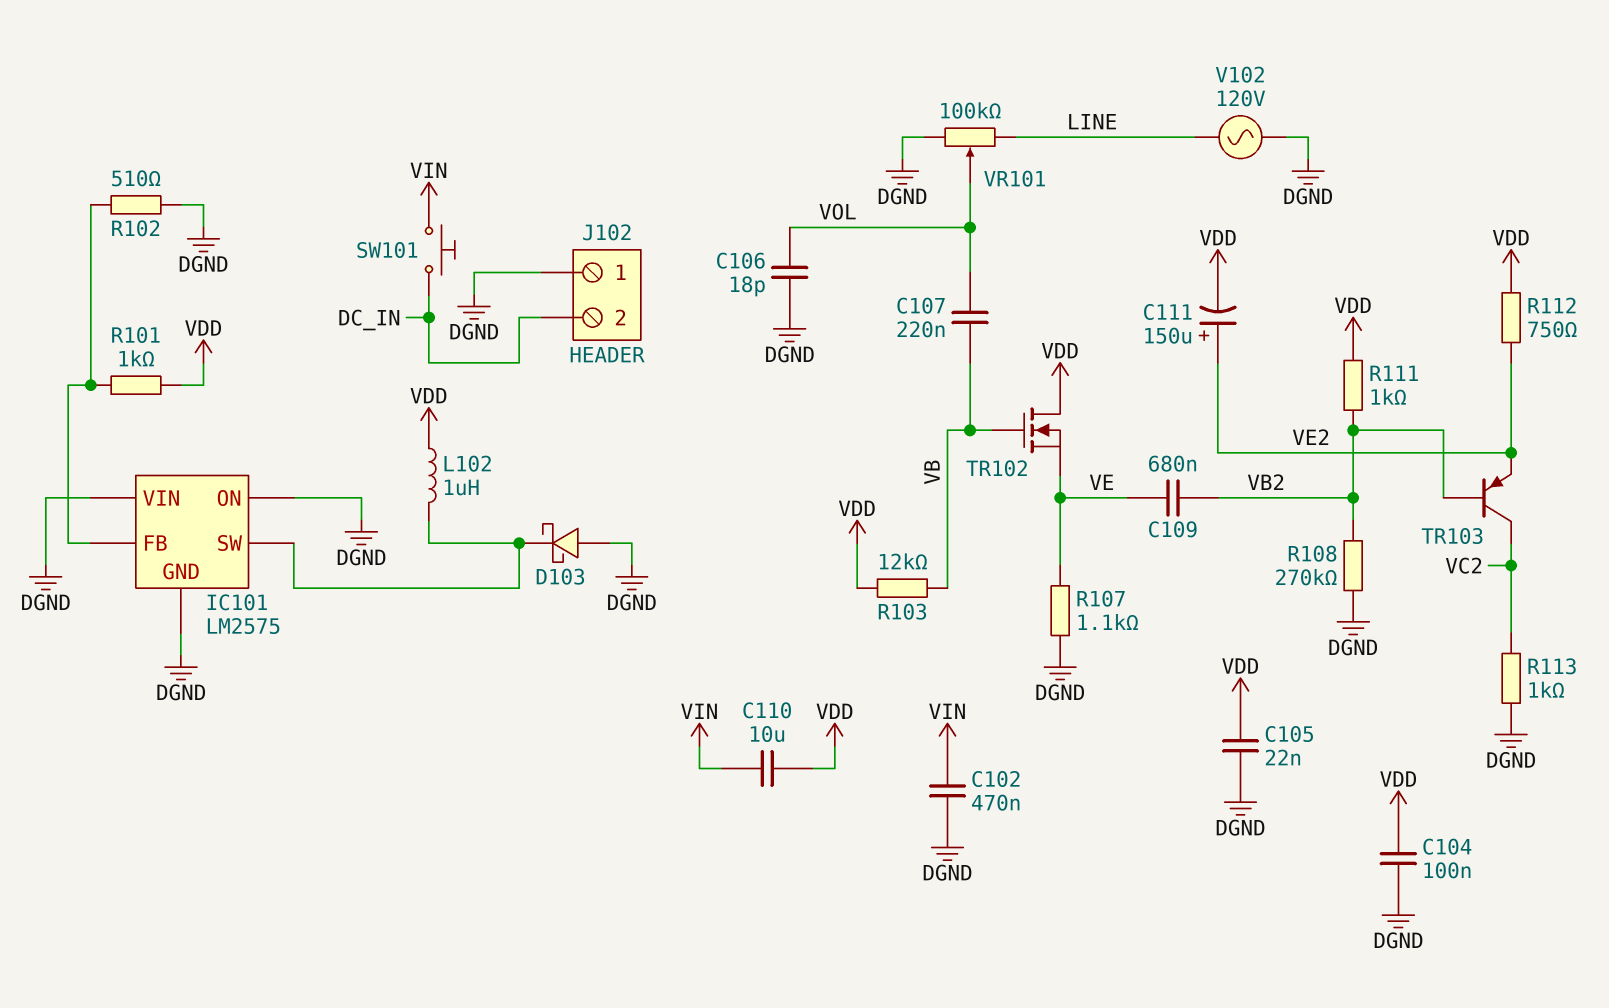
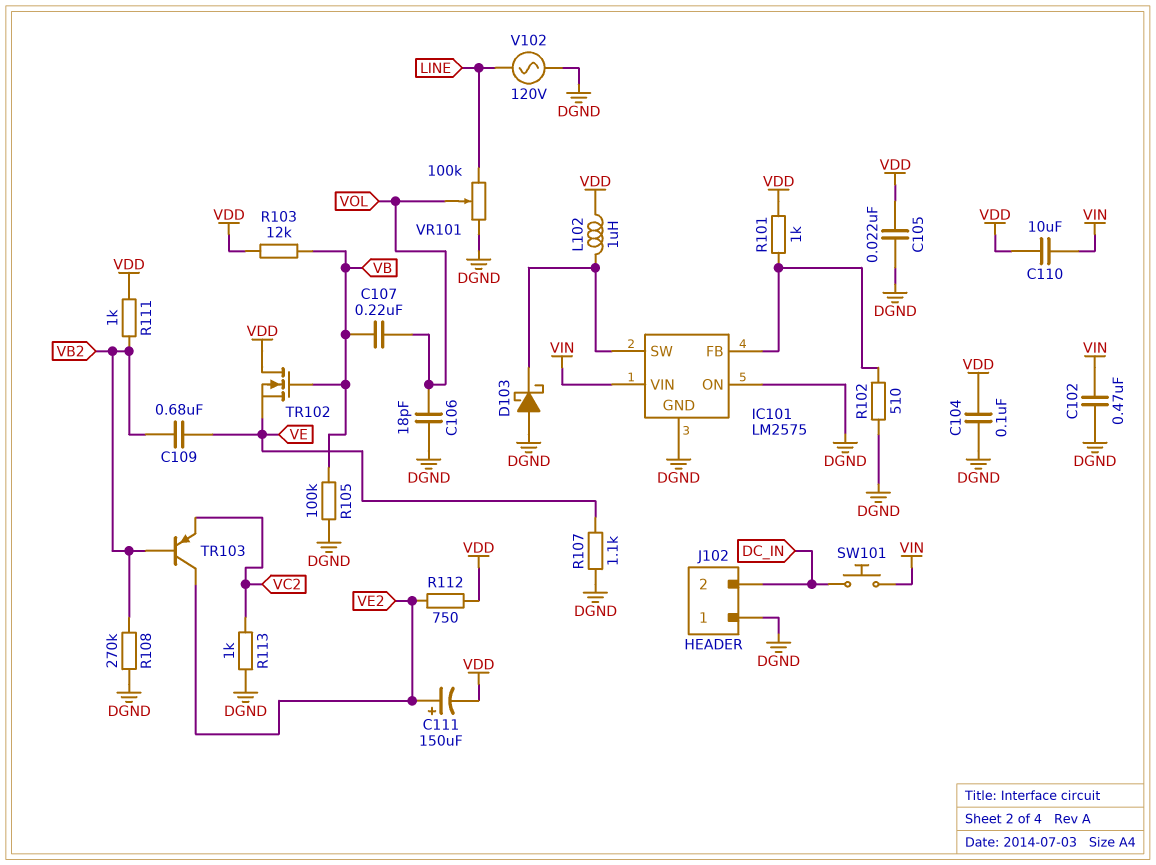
IC101 pin VIN: DGND -> VIN
R105: none -> 100k (DGND, VB)
TR103: PNP (B VB2, C VC2, E VE2) -> PNP (B VB2, C VE2, E VC2)

